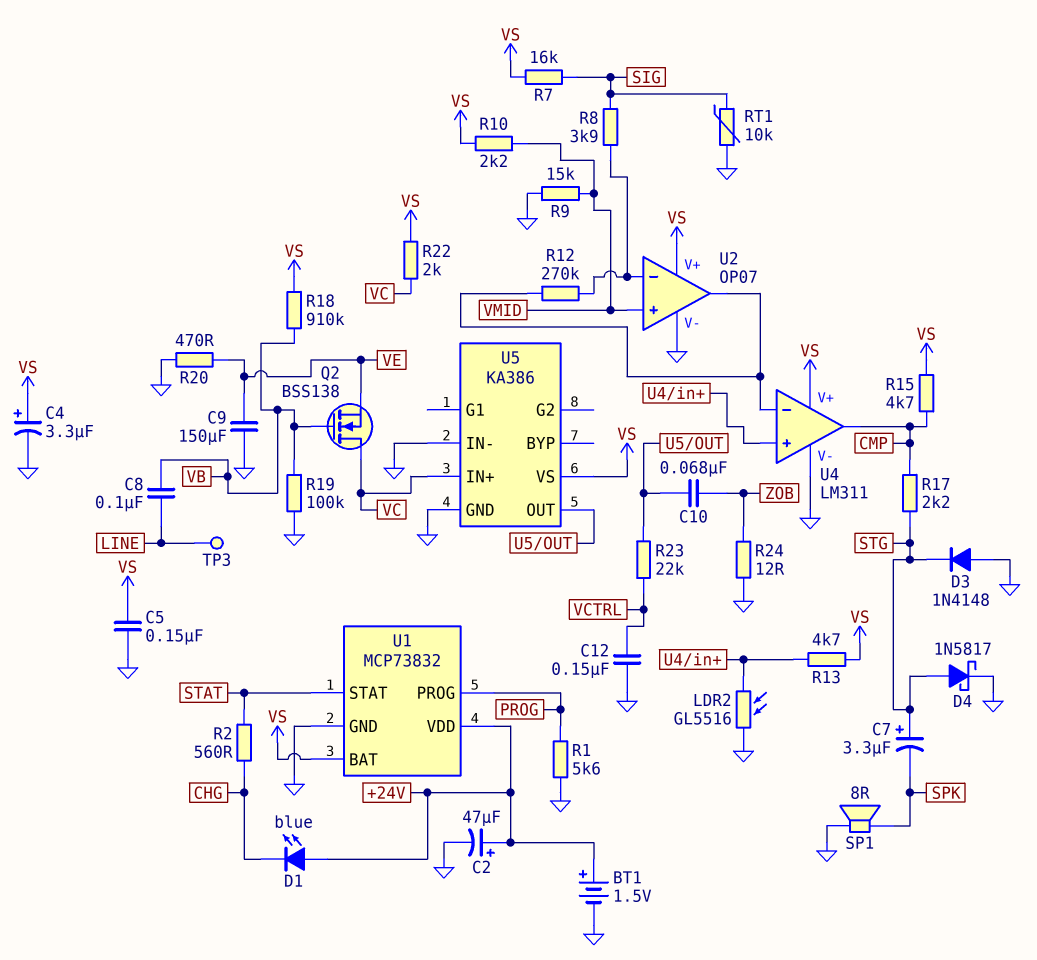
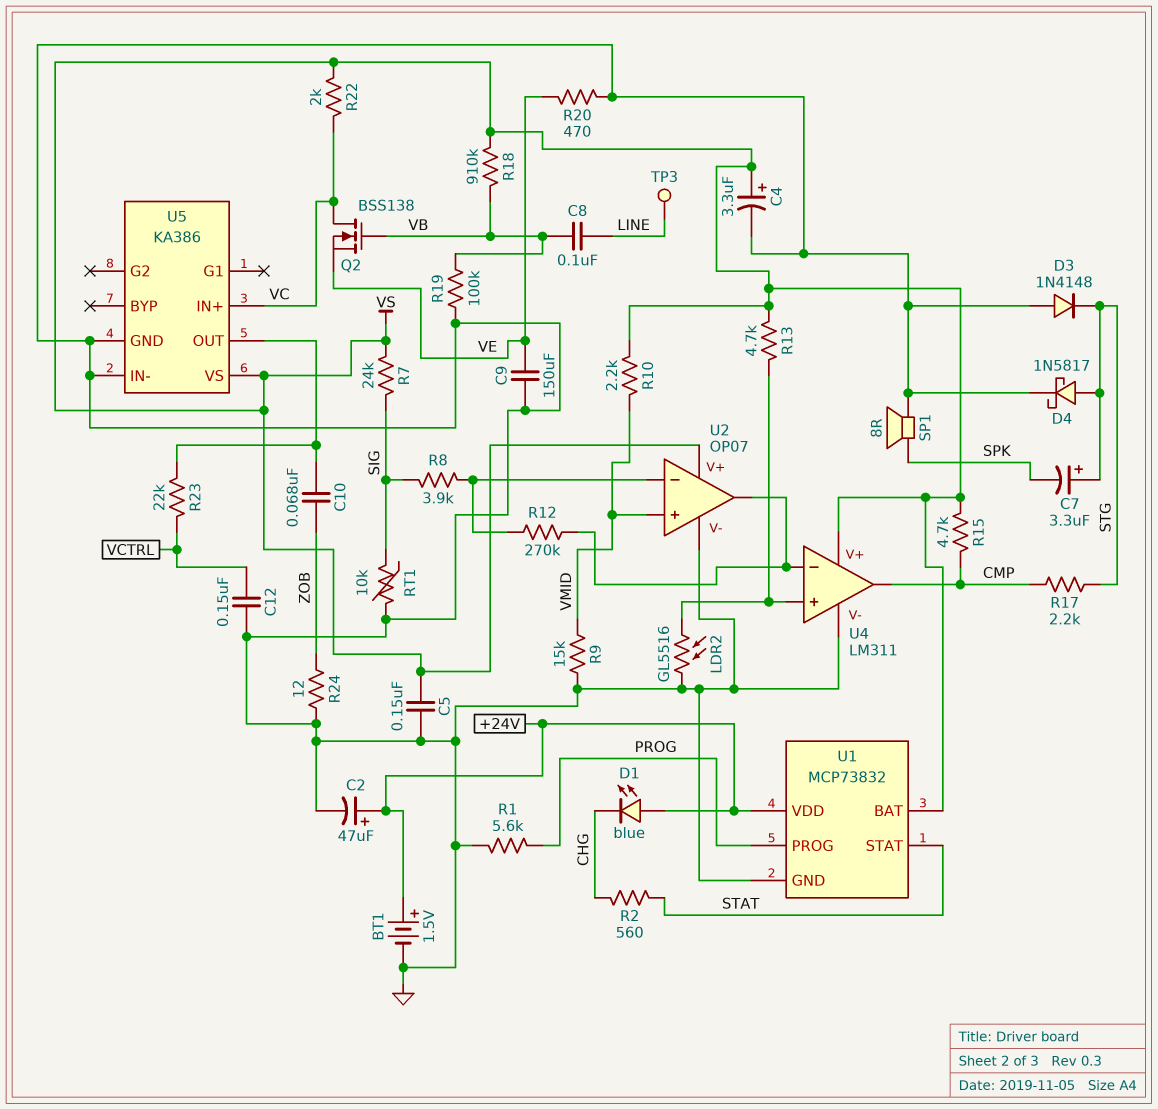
R7: 16k (SIG, VS) -> 24k (SIG, VS)

